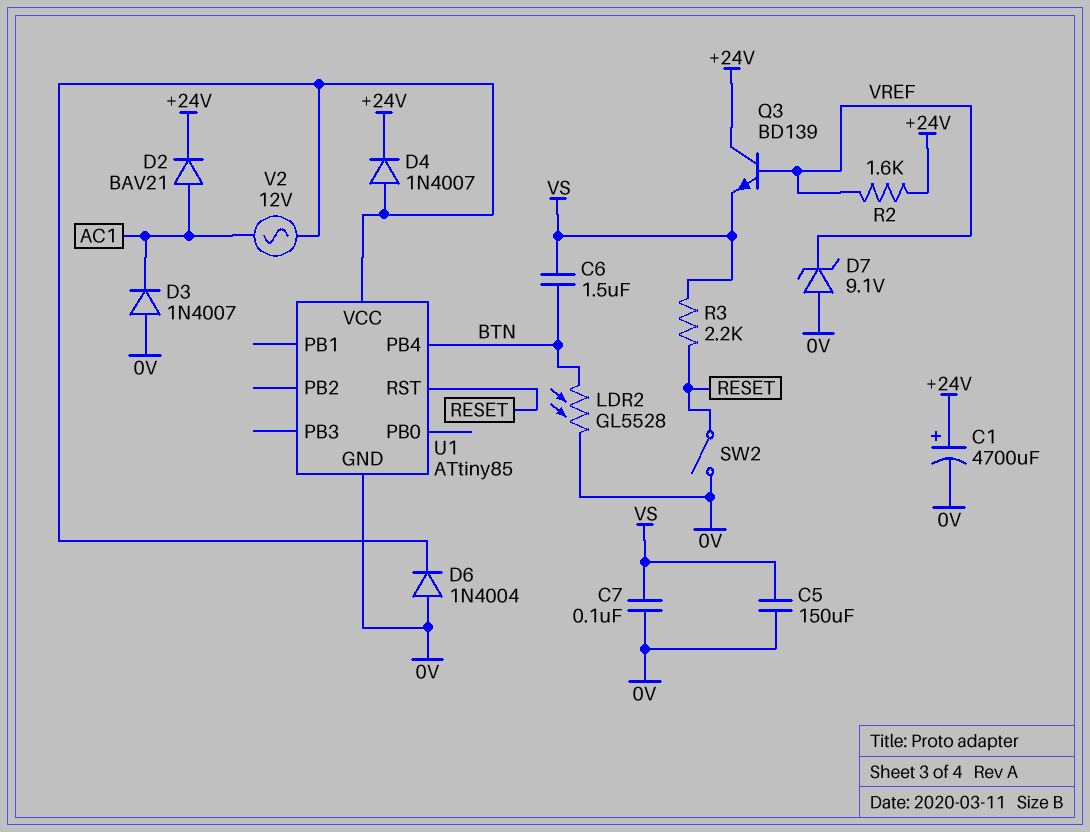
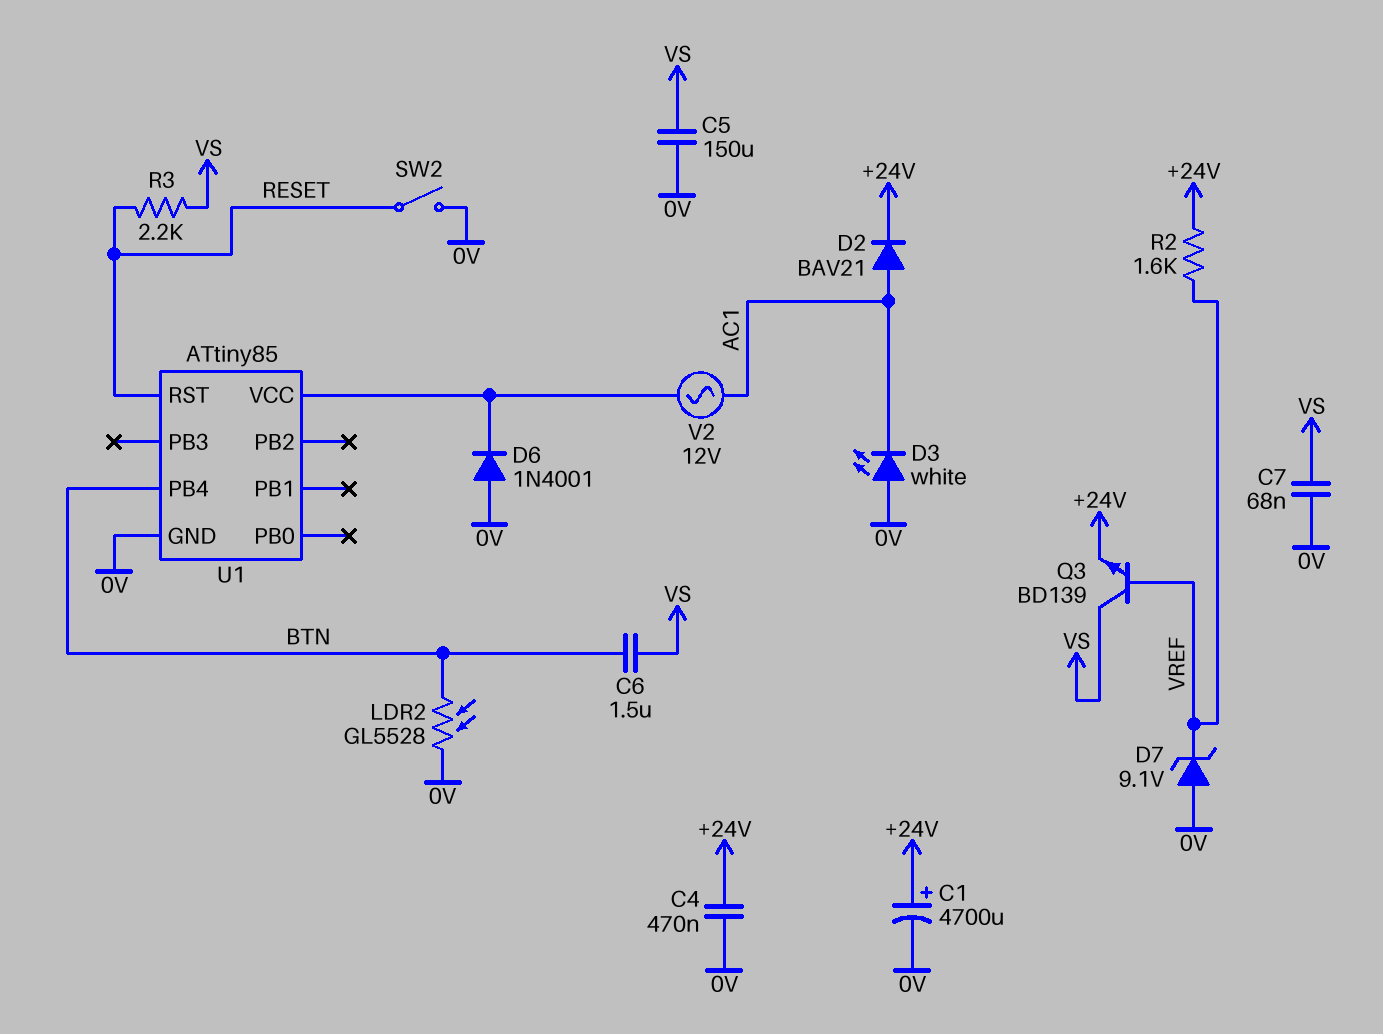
C4: none -> 470nF (+24V, 0V)
C7: 100nF (0V, VS) -> 68nF (0V, VS)
D3: diode 1N4007 (A 0V, K AC1) -> LED white (A 0V, K AC1)
D4: diode 1N4007 (A U1/VCC, K +24V) -> none
D6: diode 1N4004 (A 0V, K U1/VCC) -> diode 1N4001 (A 0V, K U1/VCC)
Q3: NPN BD139 (B VREF, C +24V, E VS) -> NPN BD139 (B VREF, C VS, E +24V)

